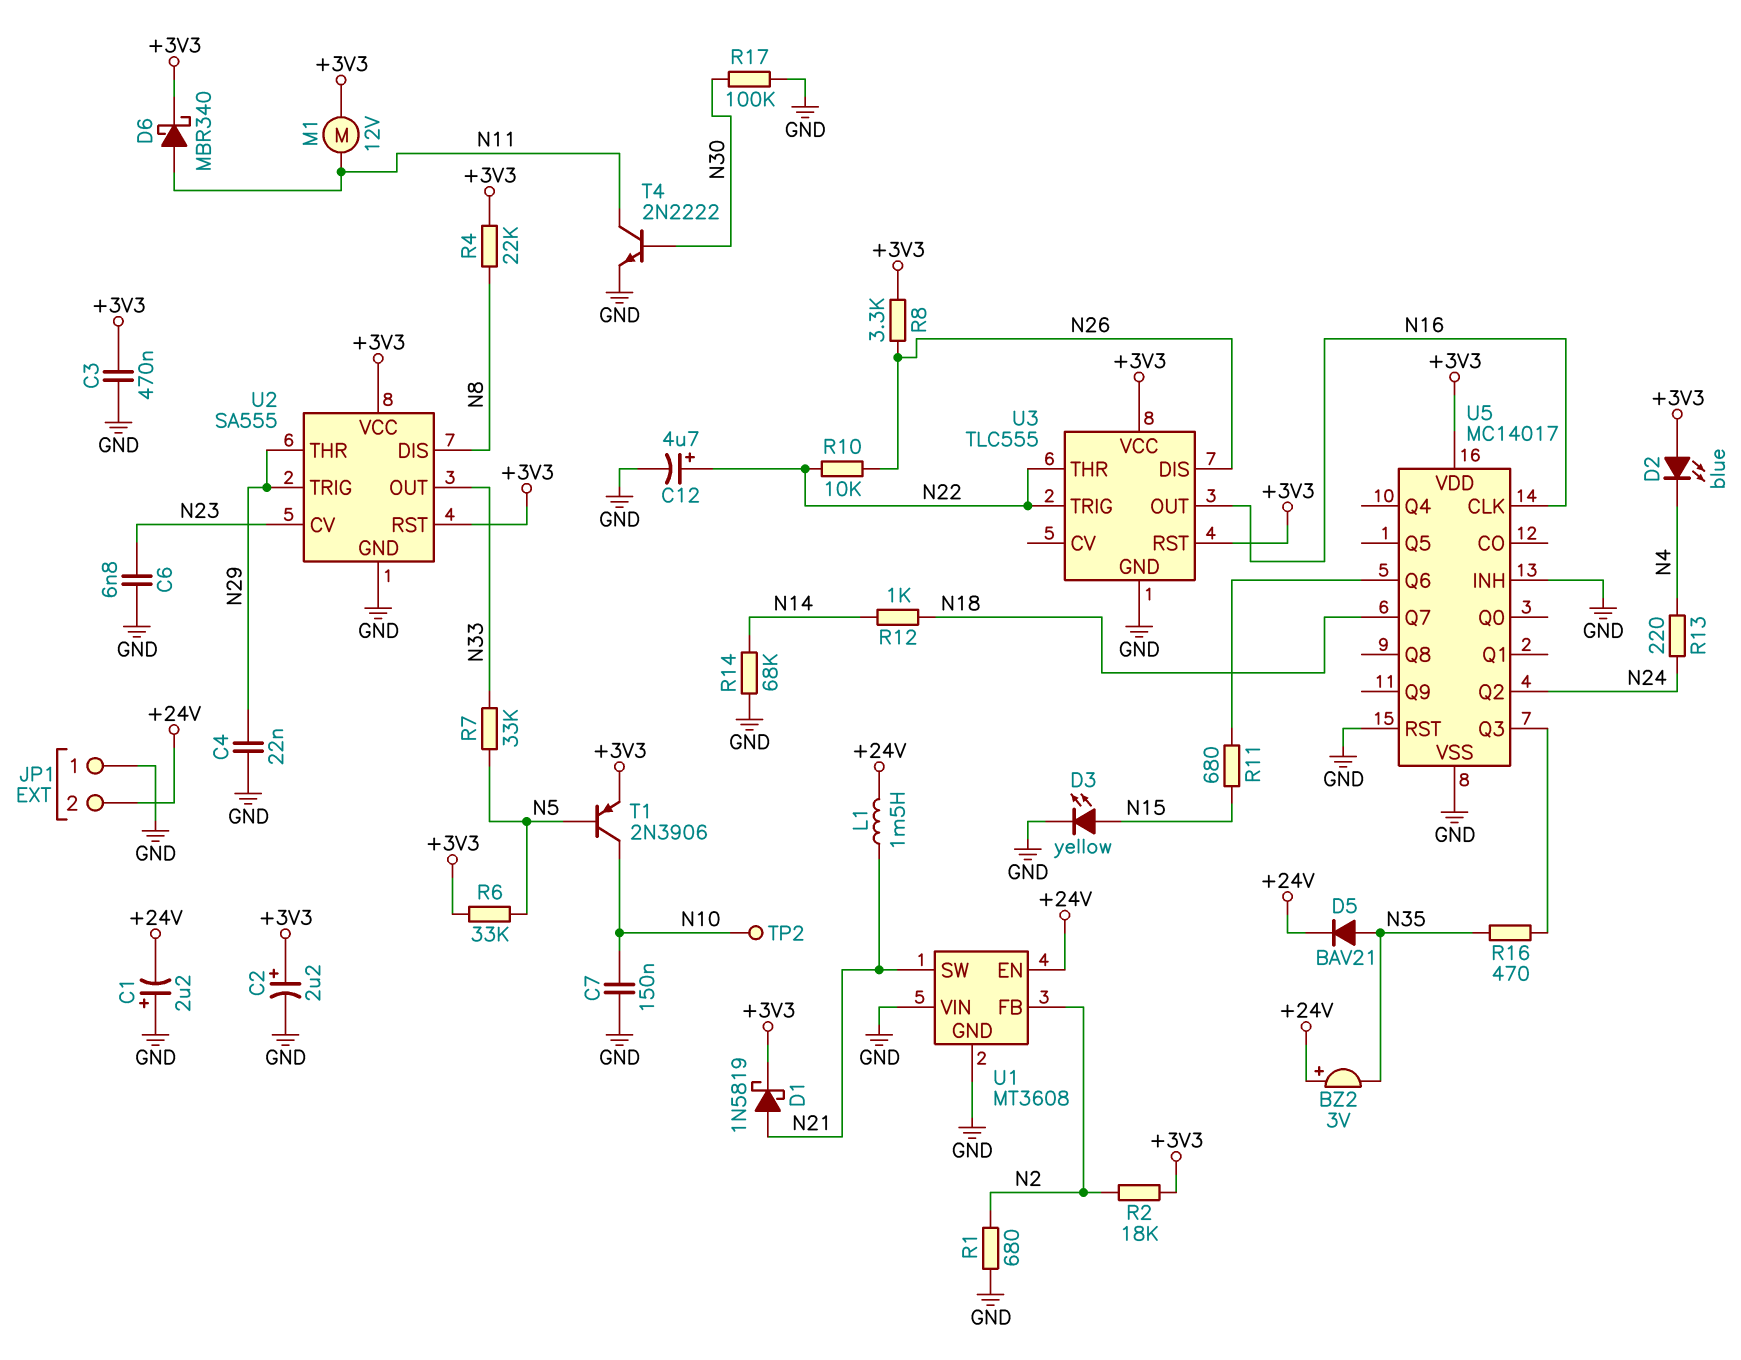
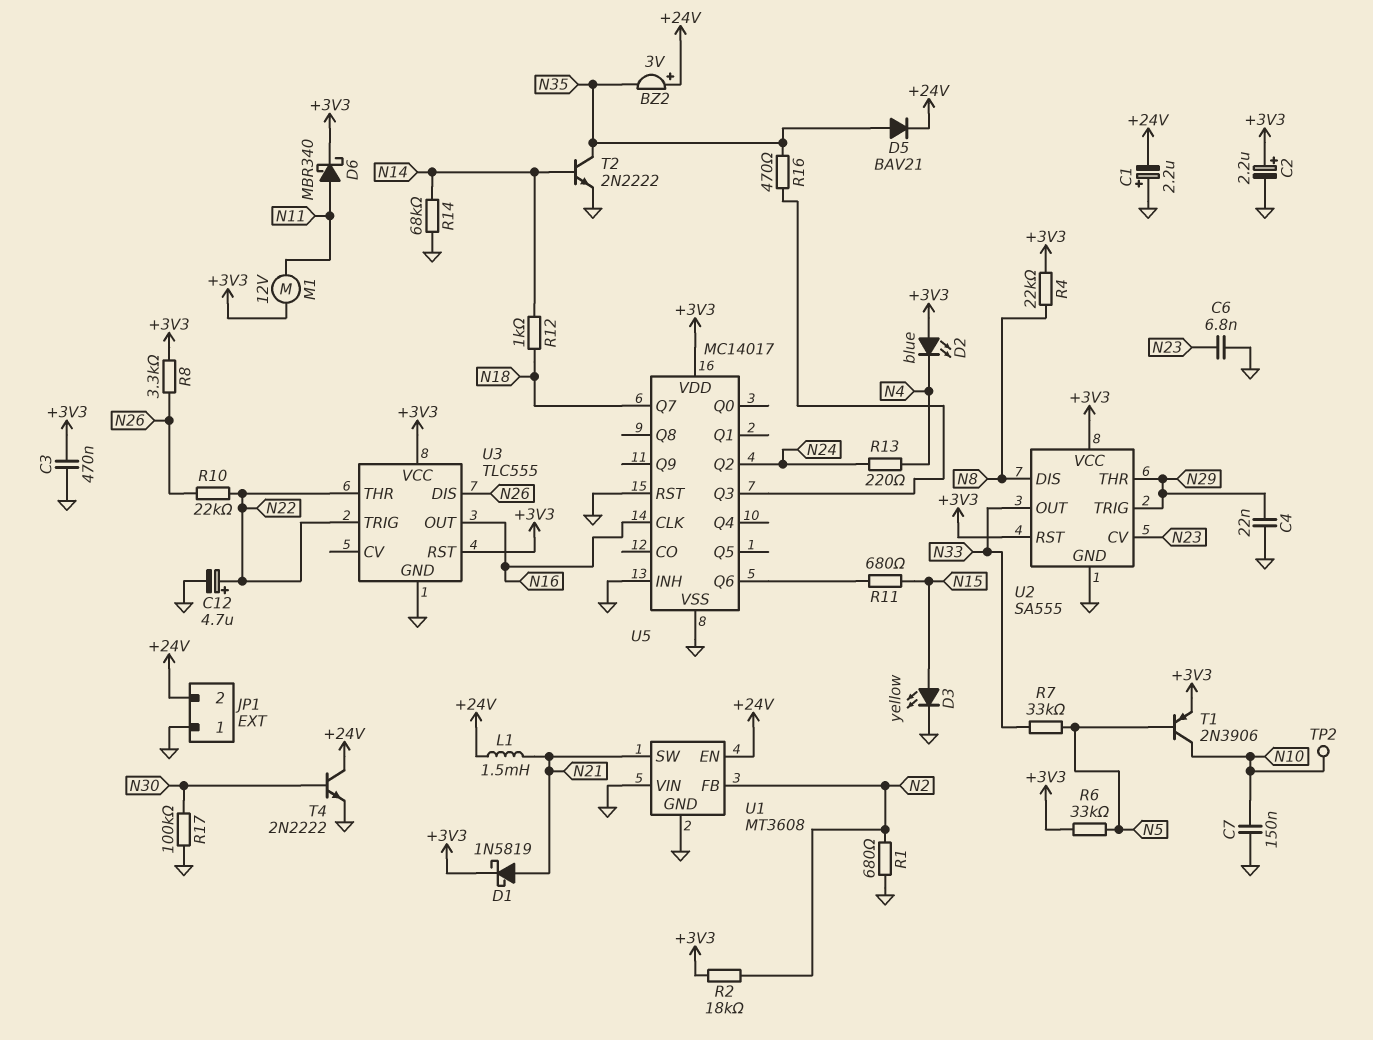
R10: 10k (N22, N26) -> 22k (N22, N26)
T2: none -> NPN 2N2222 (B N14, C N35, E GND)
T4: NPN 2N2222 (B N30, C N11, E GND) -> NPN 2N2222 (B N30, C +24V, E GND)

